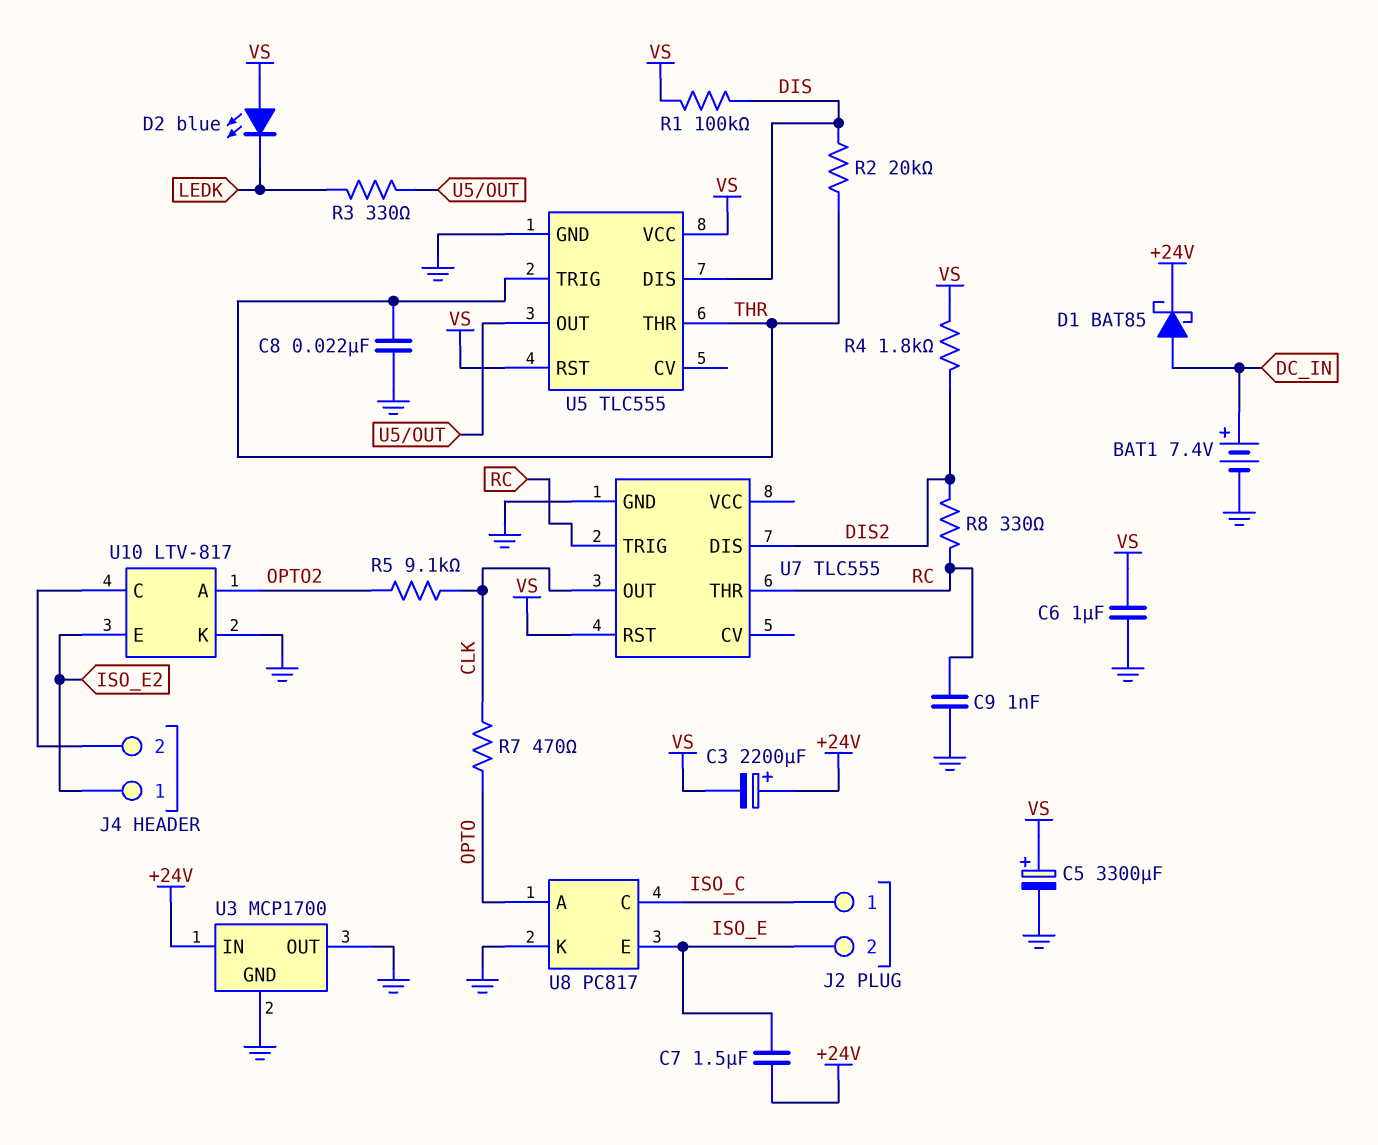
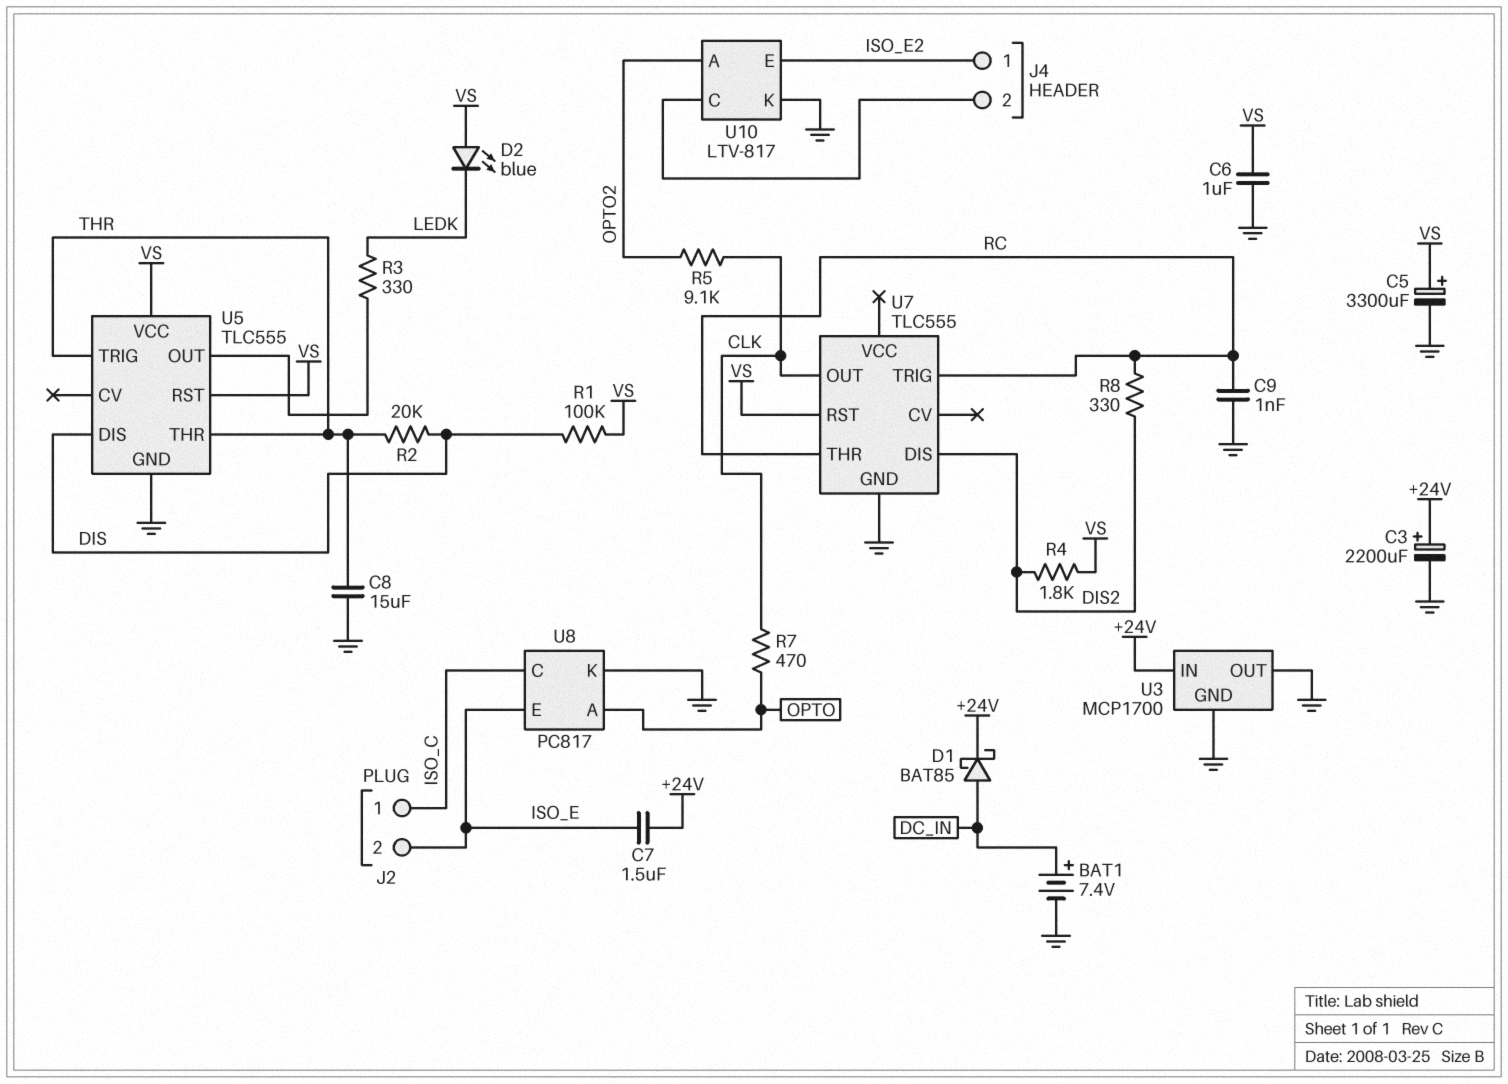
C3: 2200uF (plus +24V, minus VS) -> 2200uF (plus +24V, minus GND)
C8: 22nF (GND, THR) -> 15uF (GND, THR)

